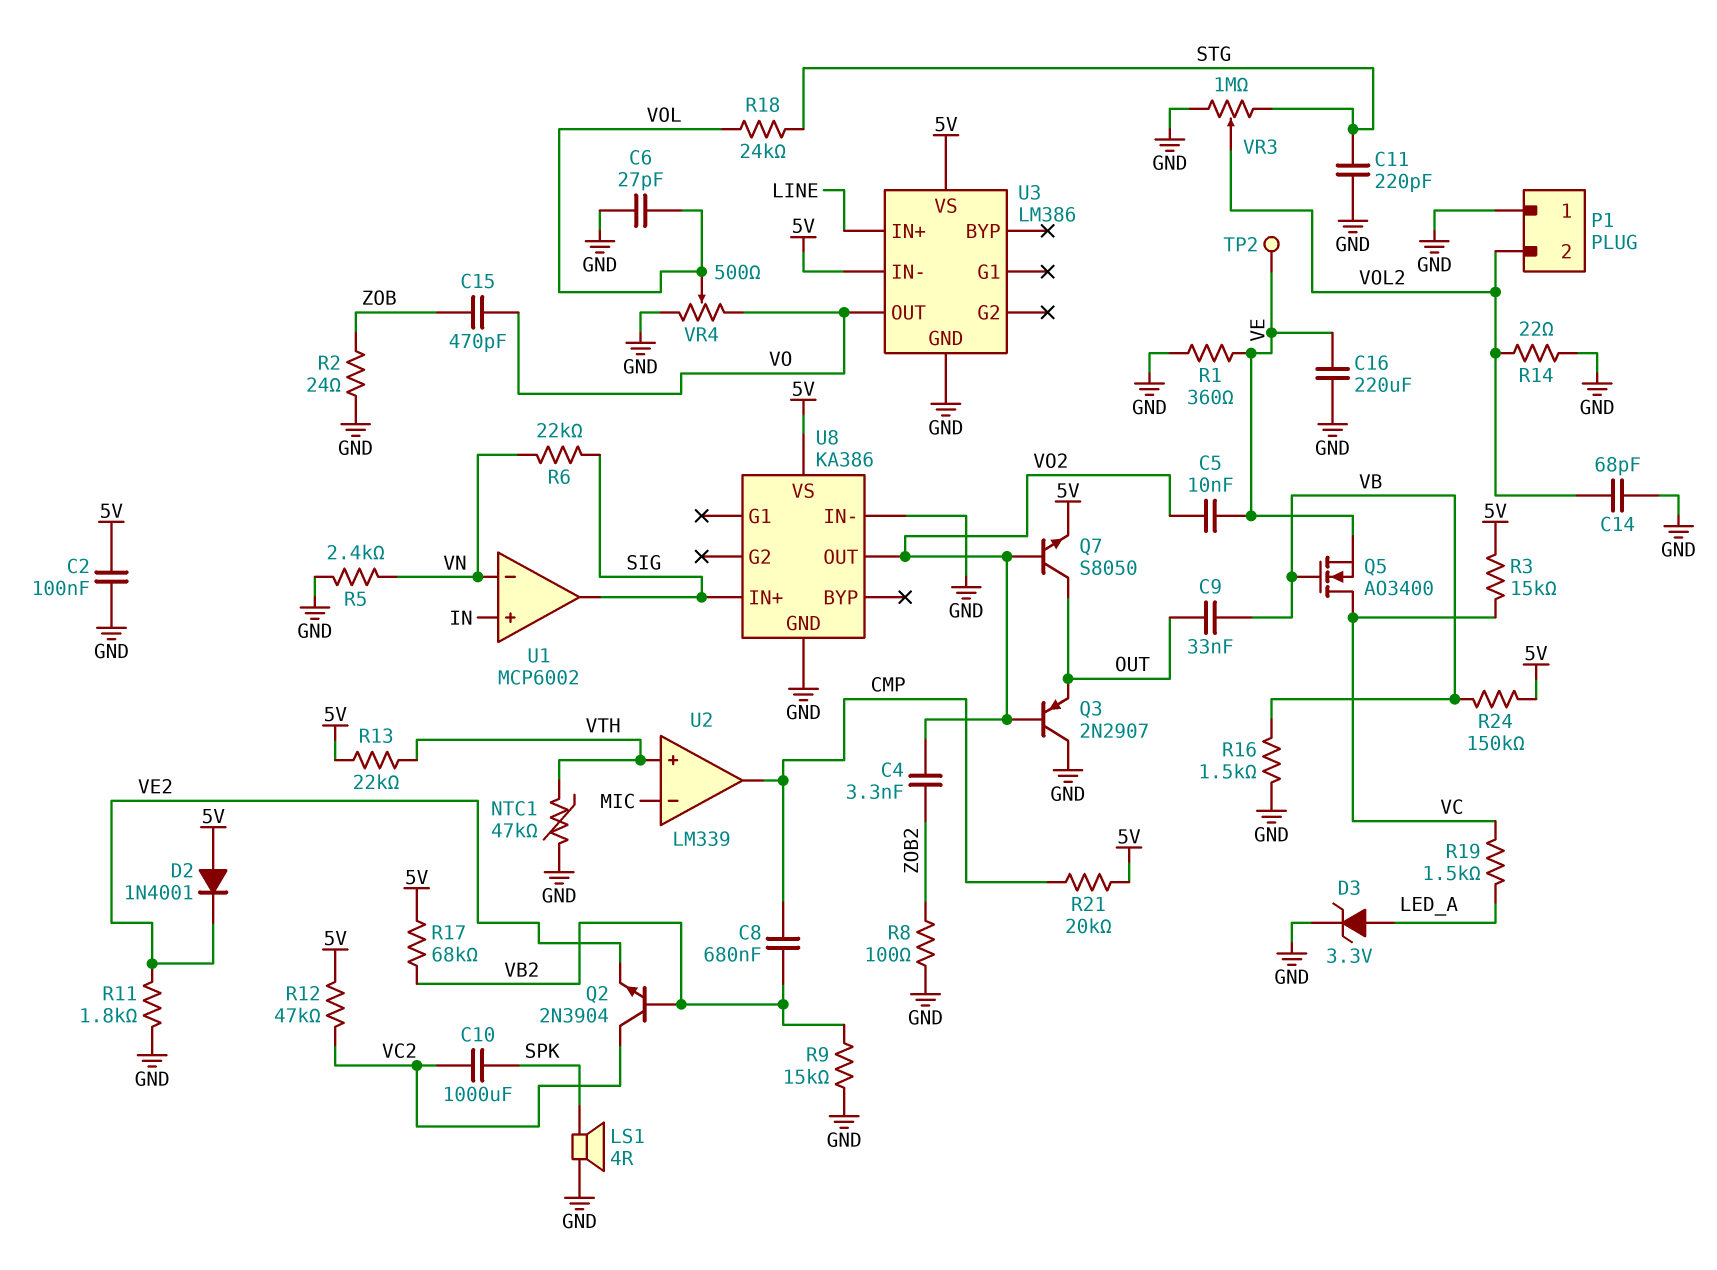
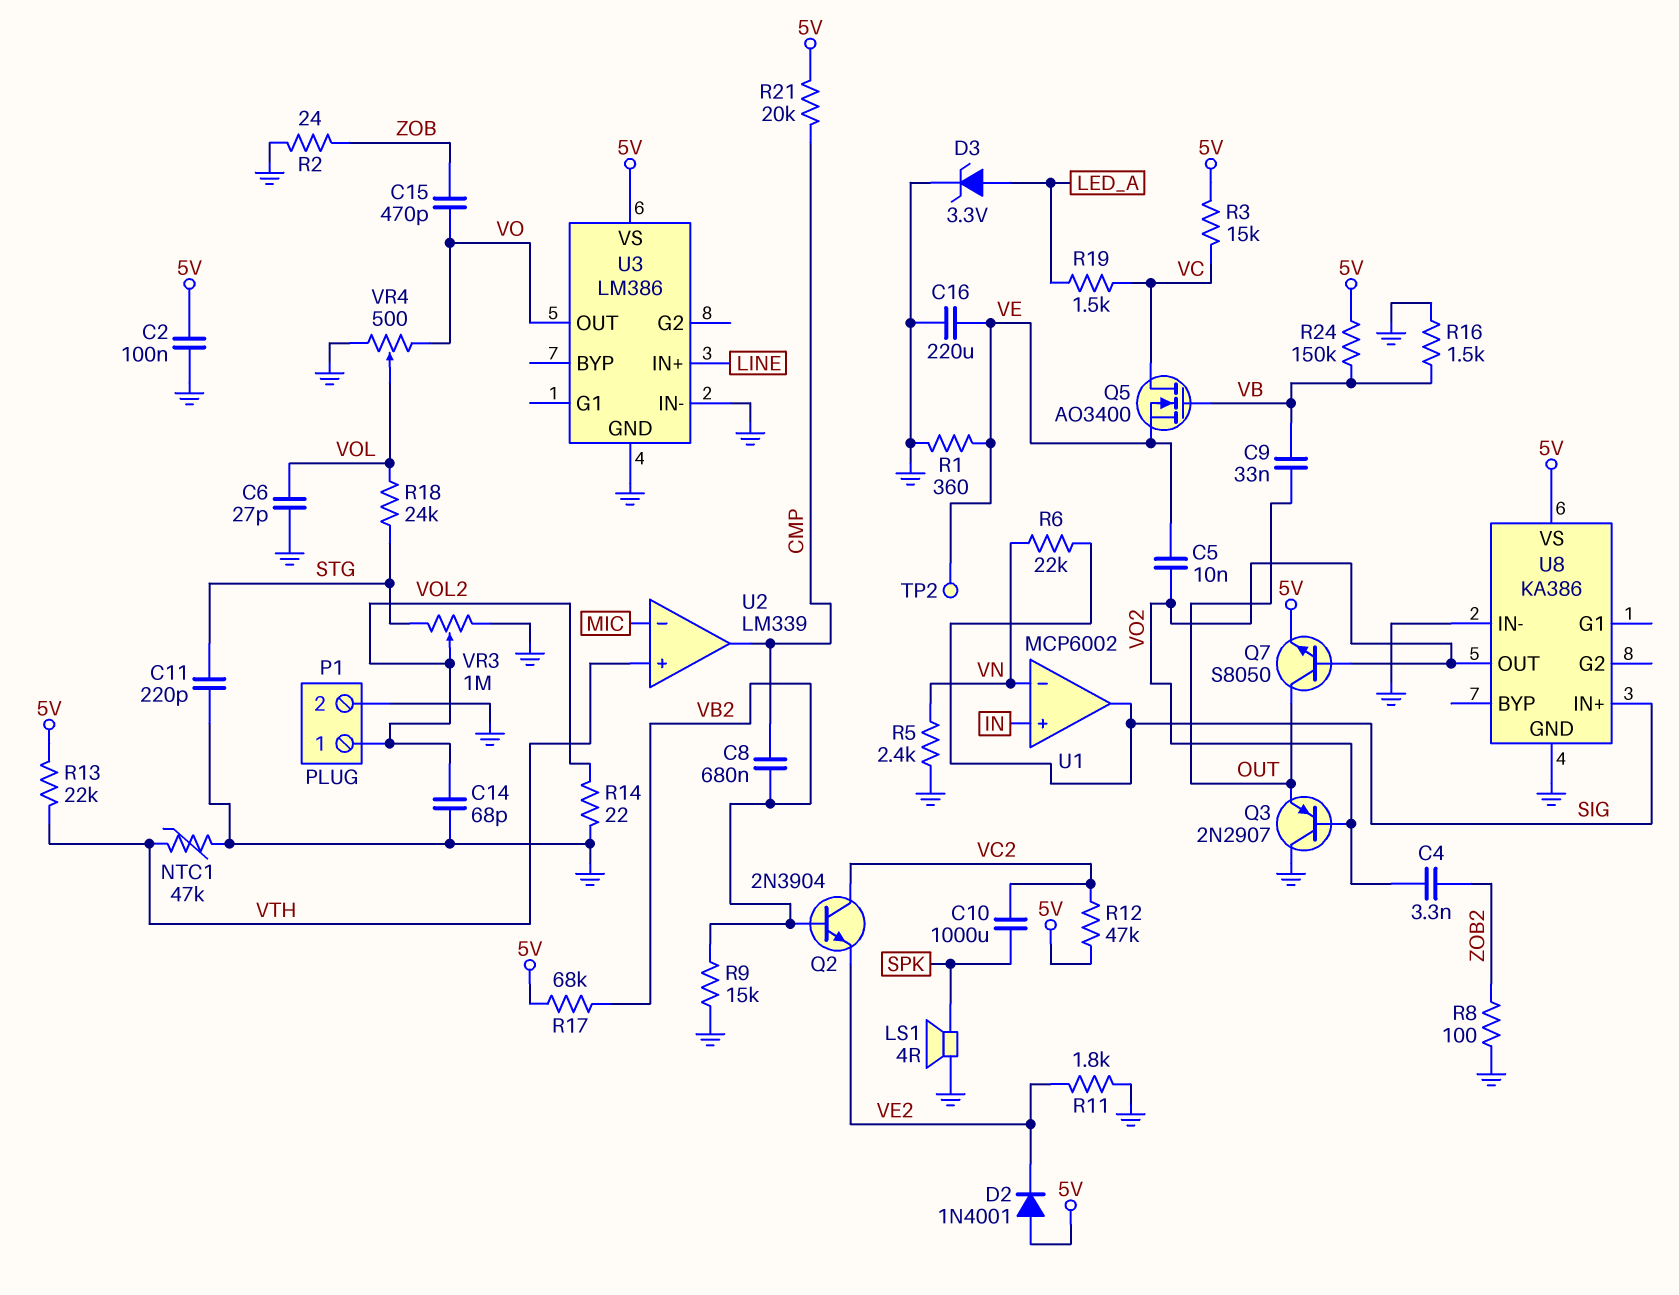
P1 pin 1: GND -> VOL2
P1 pin 2: VOL2 -> GND
U3 pin IN-: 5V -> GND

